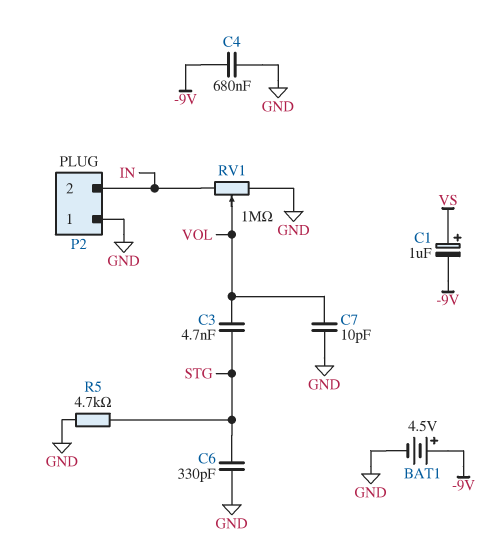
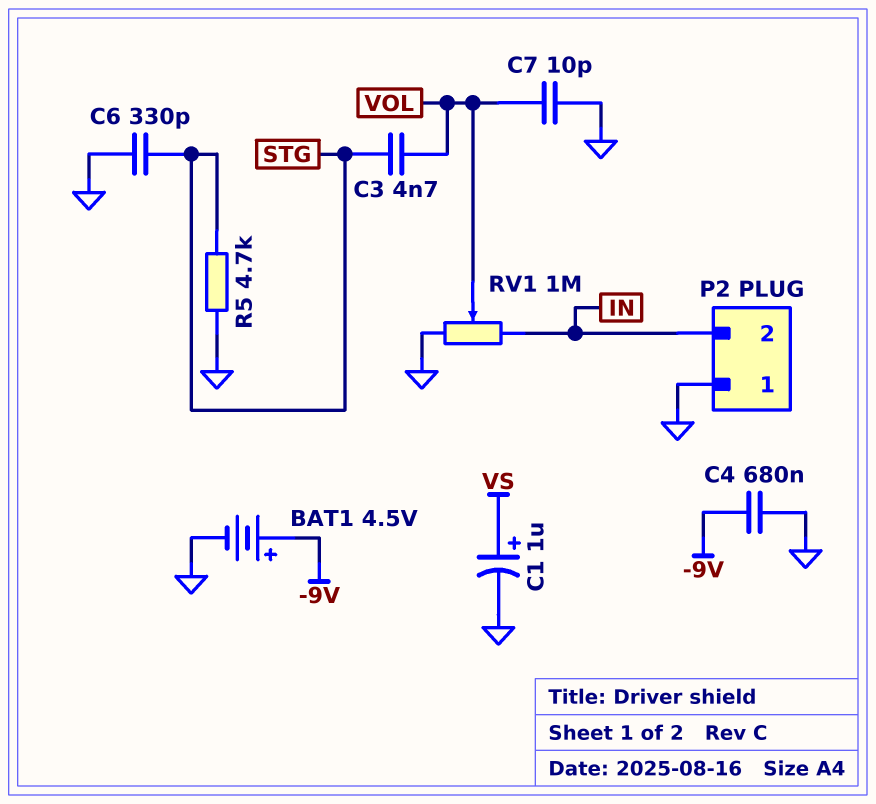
C1: 1uF (plus VS, minus -9V) -> 1uF (plus VS, minus GND)

